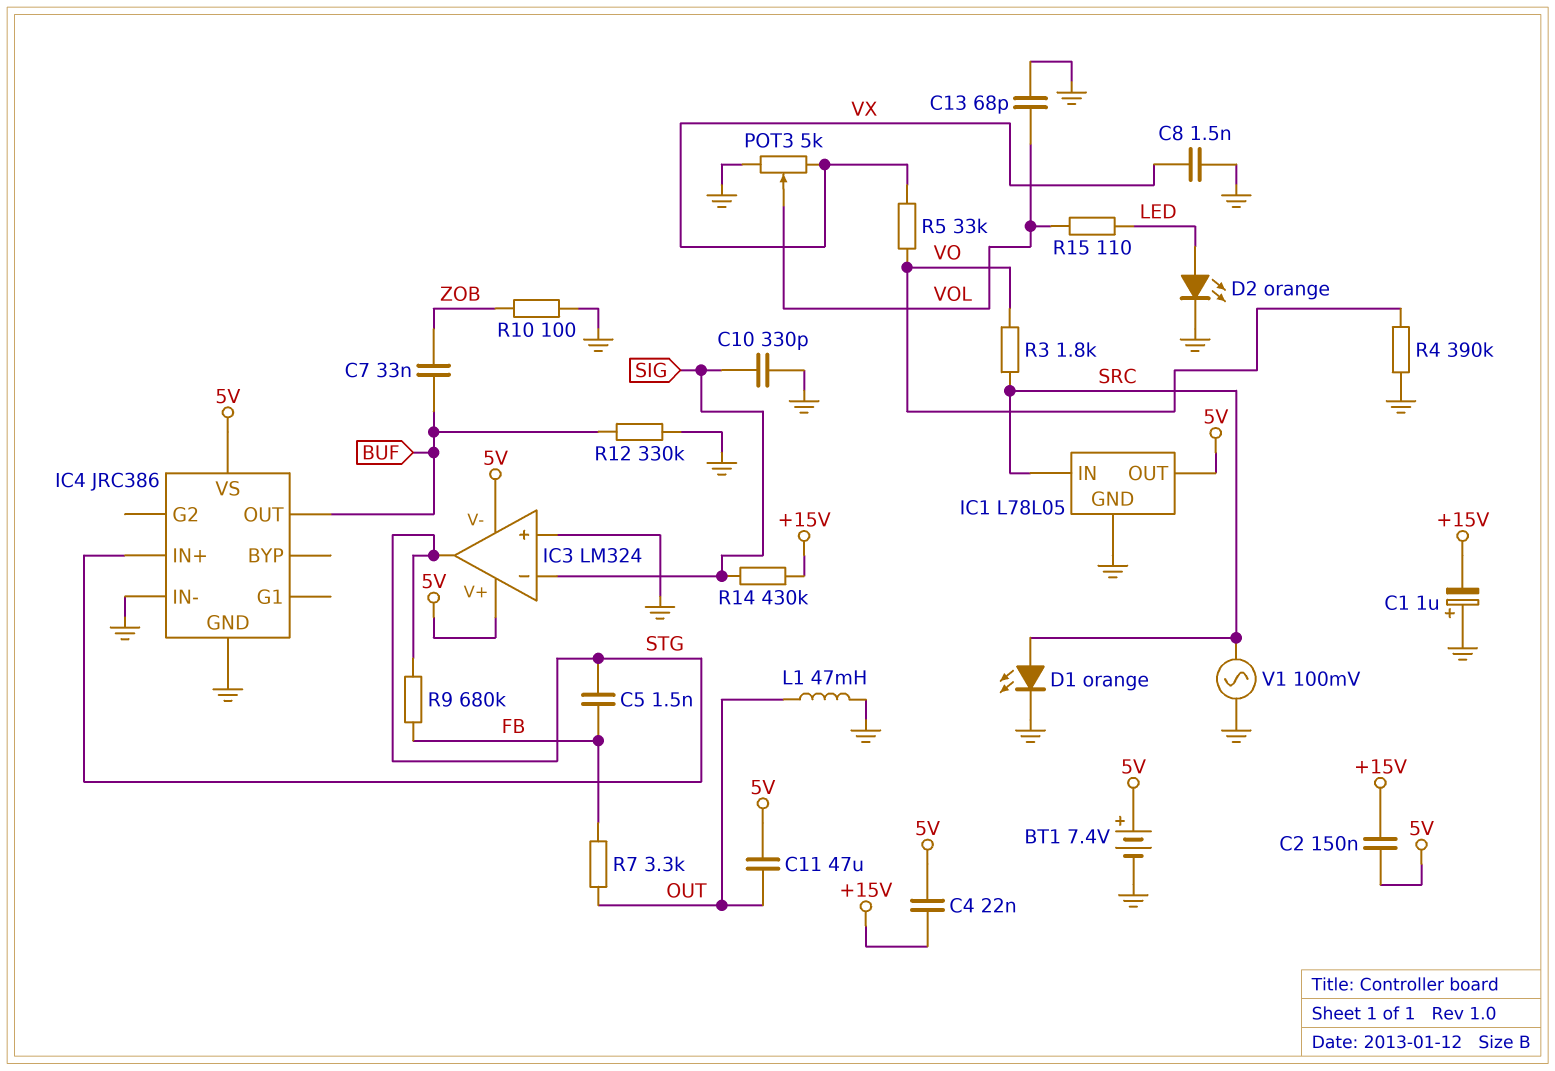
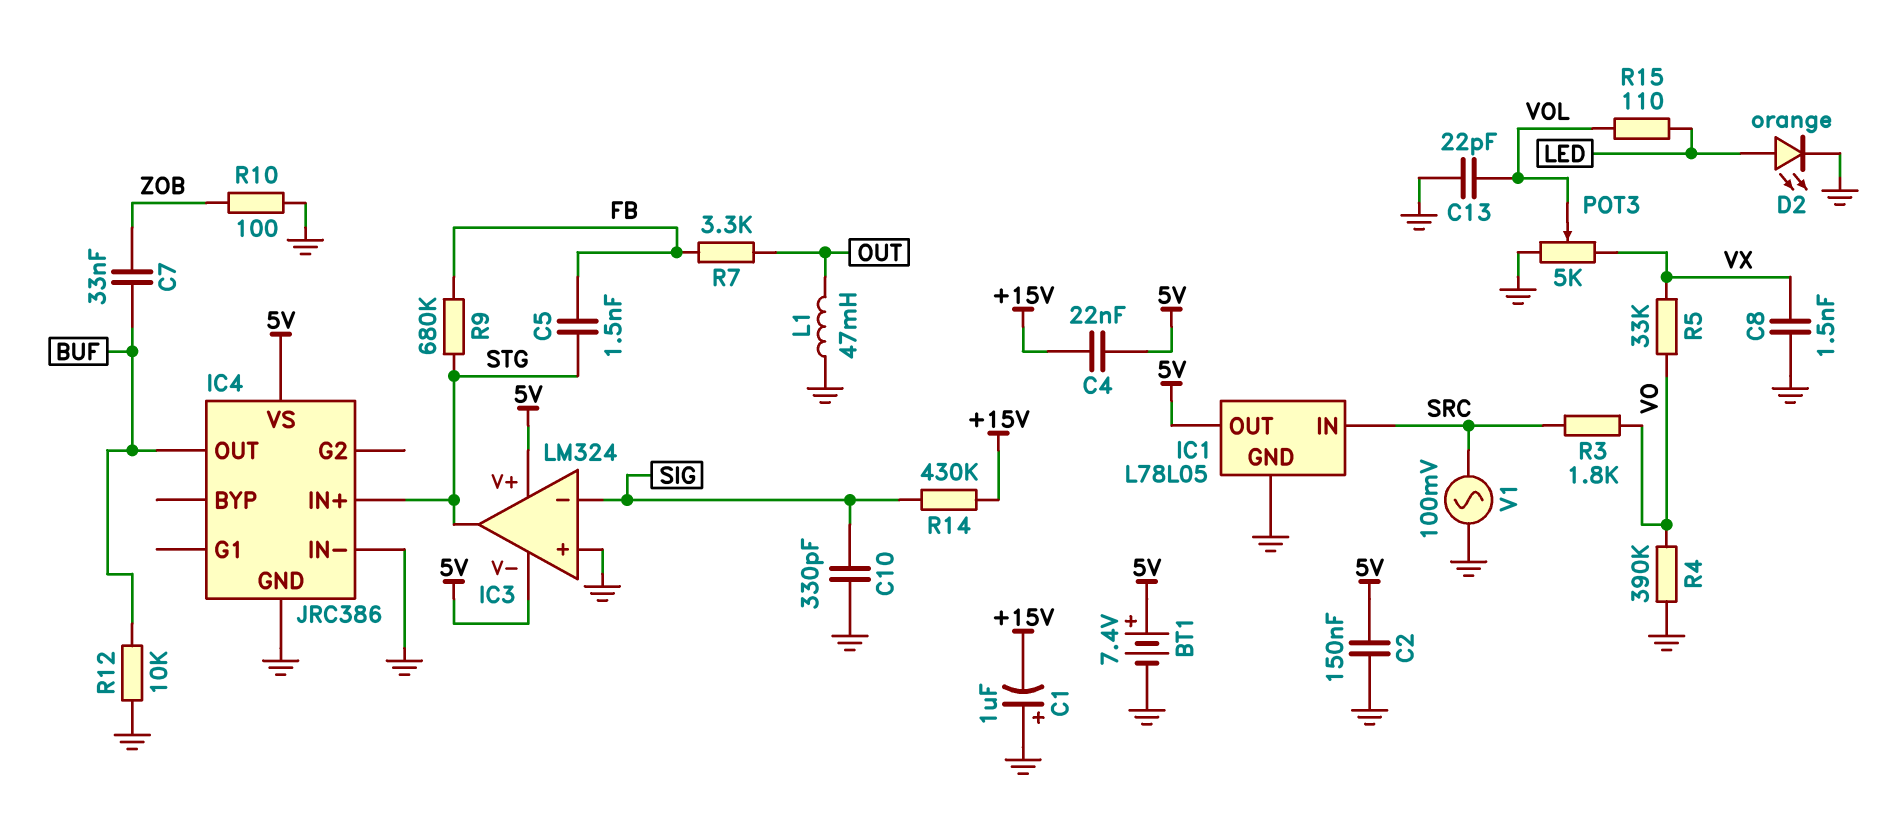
C2: 150nF (+15V, 5V) -> 150nF (5V, GND)
C11: 47uF (5V, OUT) -> none
C13: 68pF (GND, VOL) -> 22pF (GND, VOL)
D1: LED orange (A SRC, K GND) -> none
R12: 330k (BUF, GND) -> 10k (BUF, GND)

